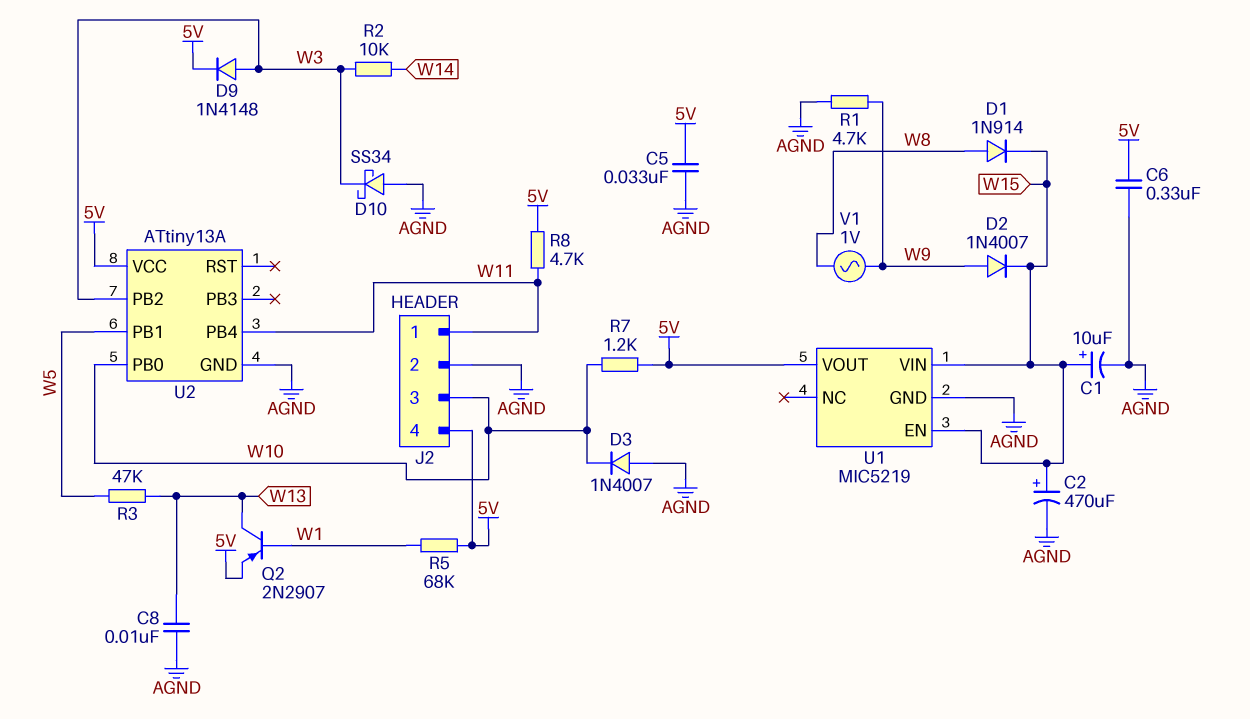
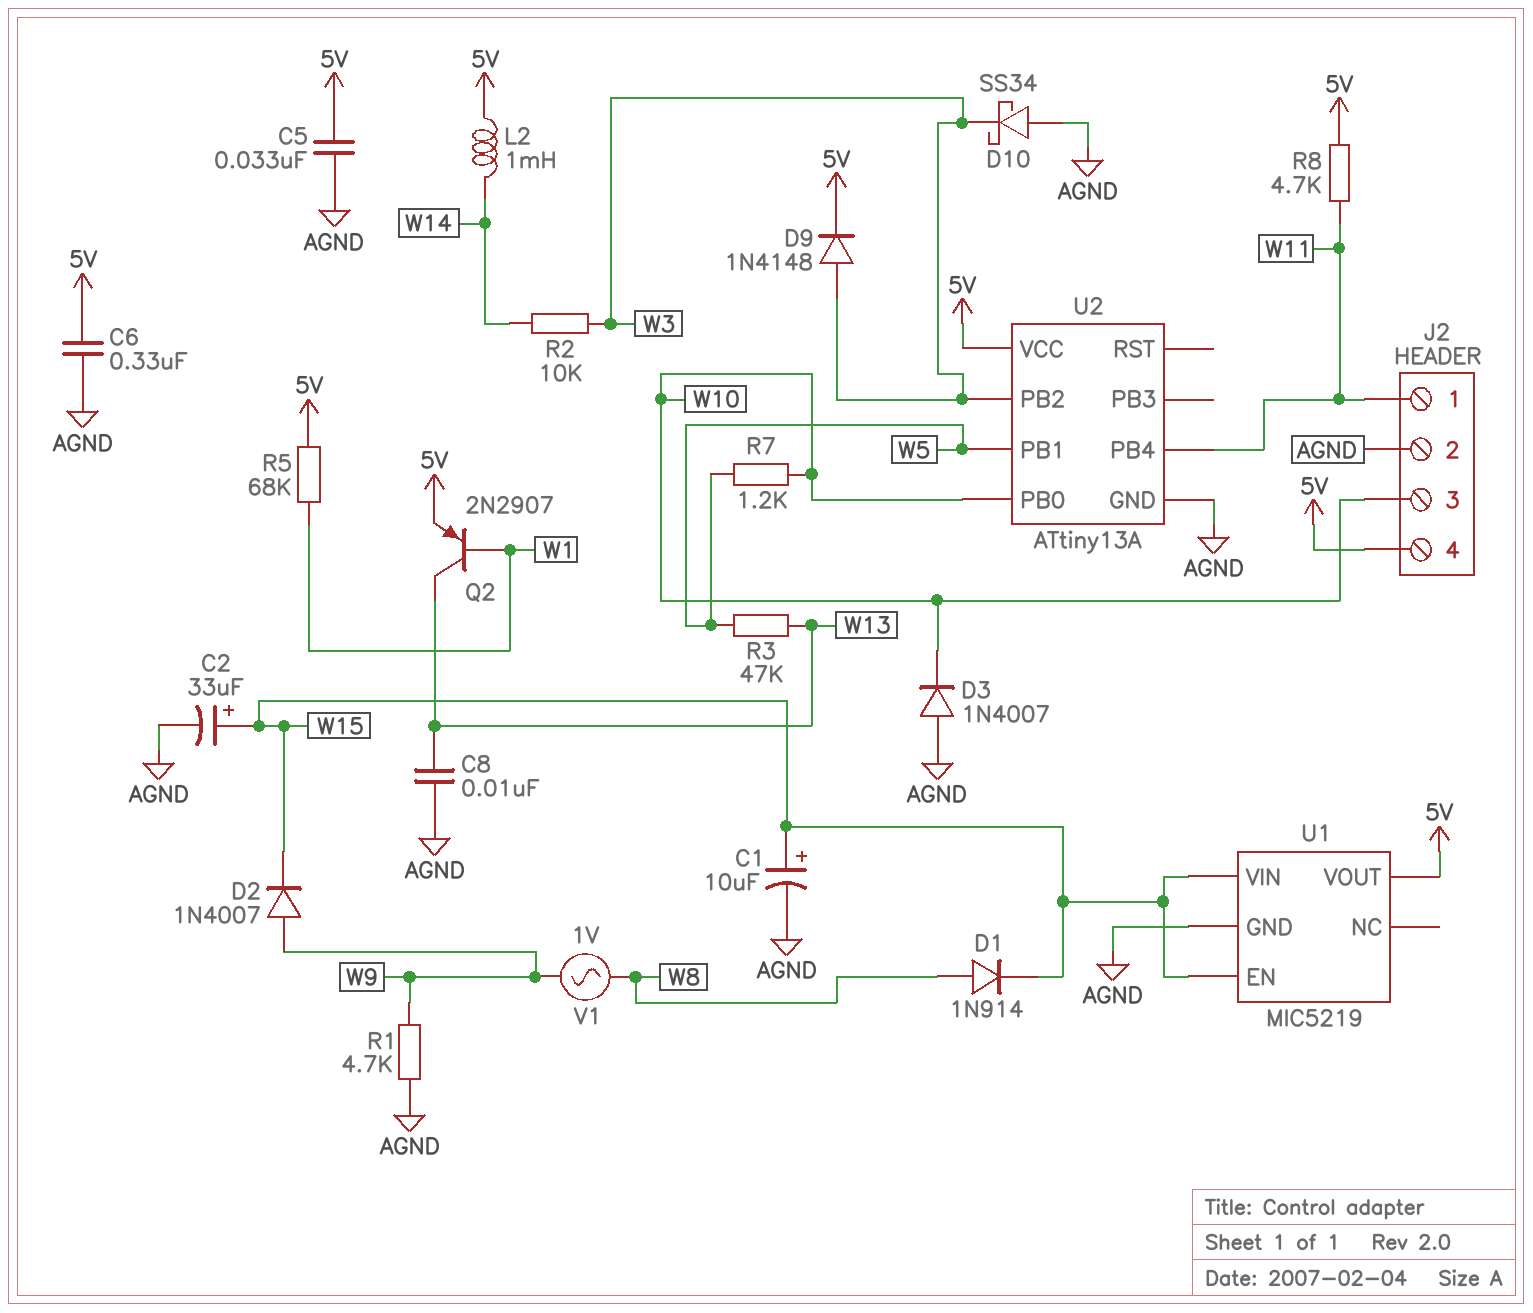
C2: 470uF (plus W15, minus AGND) -> 33uF (plus W15, minus AGND)
L2: none -> 1mH (5V, W14)
R7: 1.2k (5V, W10) -> 1.2k (W5, W10)

